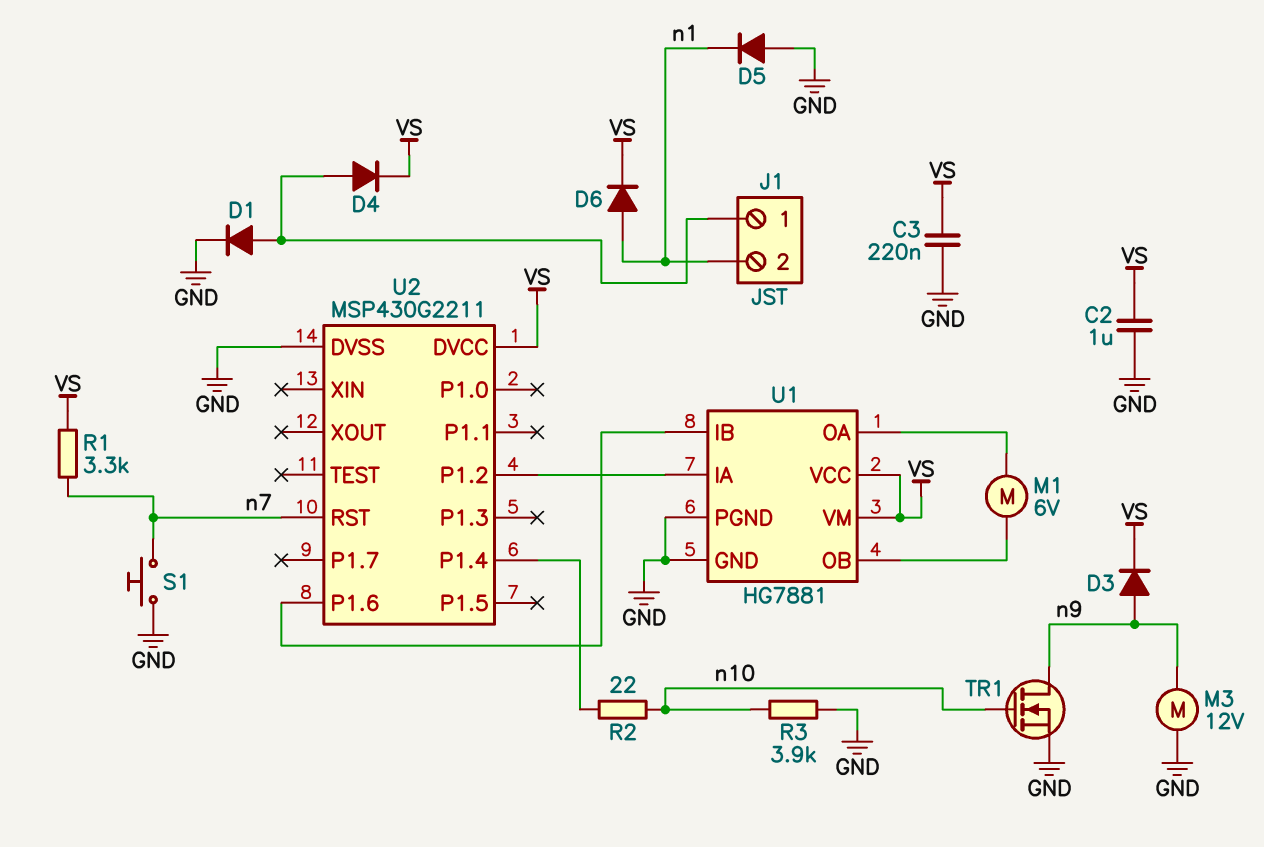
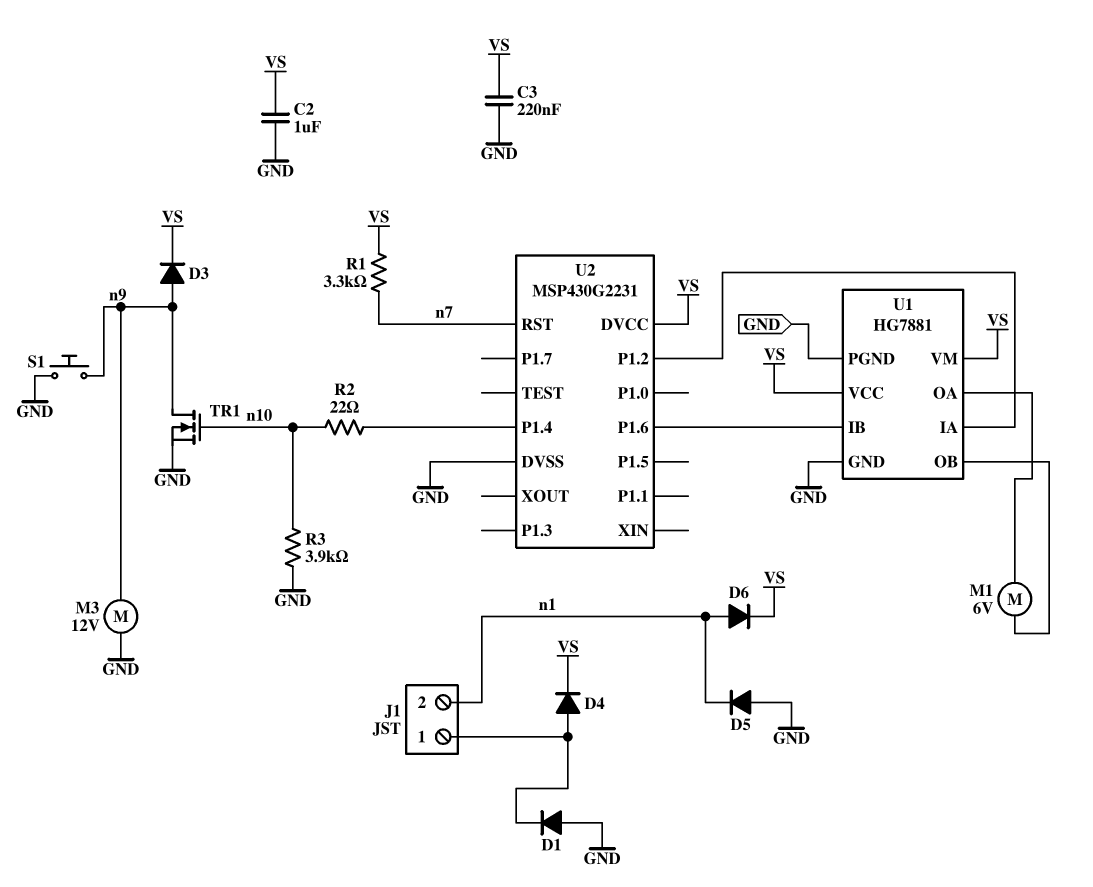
D1: diode (A J1/1, K GND) -> diode (A GND, K J1/1)
S1: button (GND, n7) -> button (GND, n9)
U2: MSP430G2211 -> MSP430G2231

